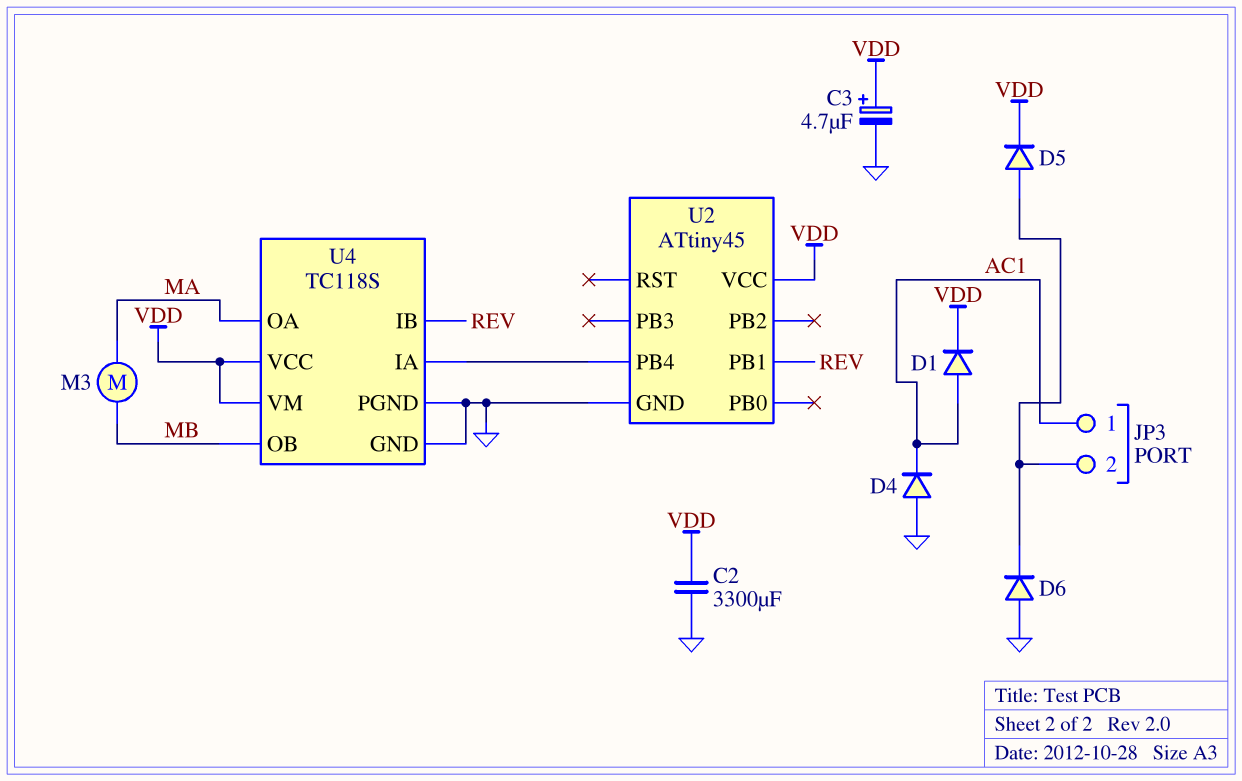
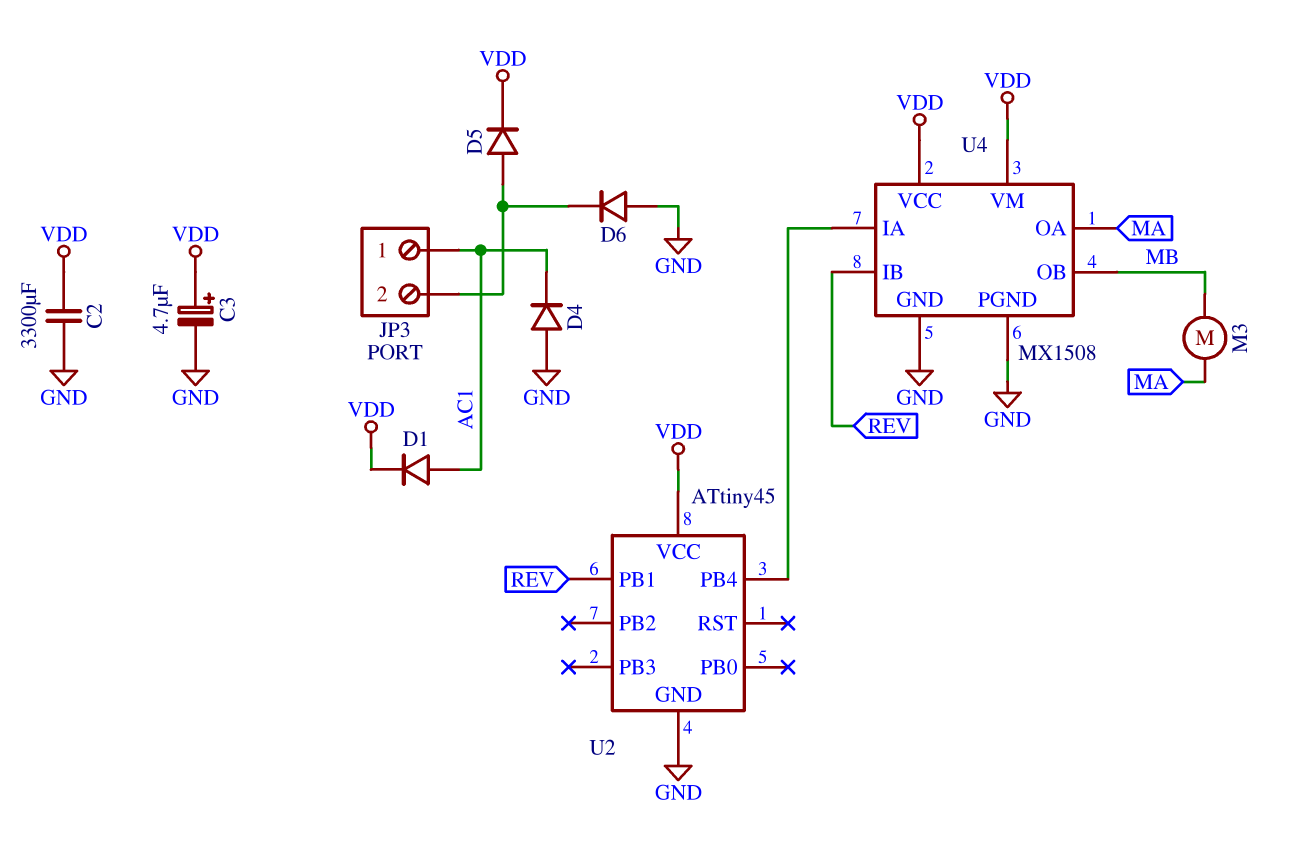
U4: TC118S -> MX1508

